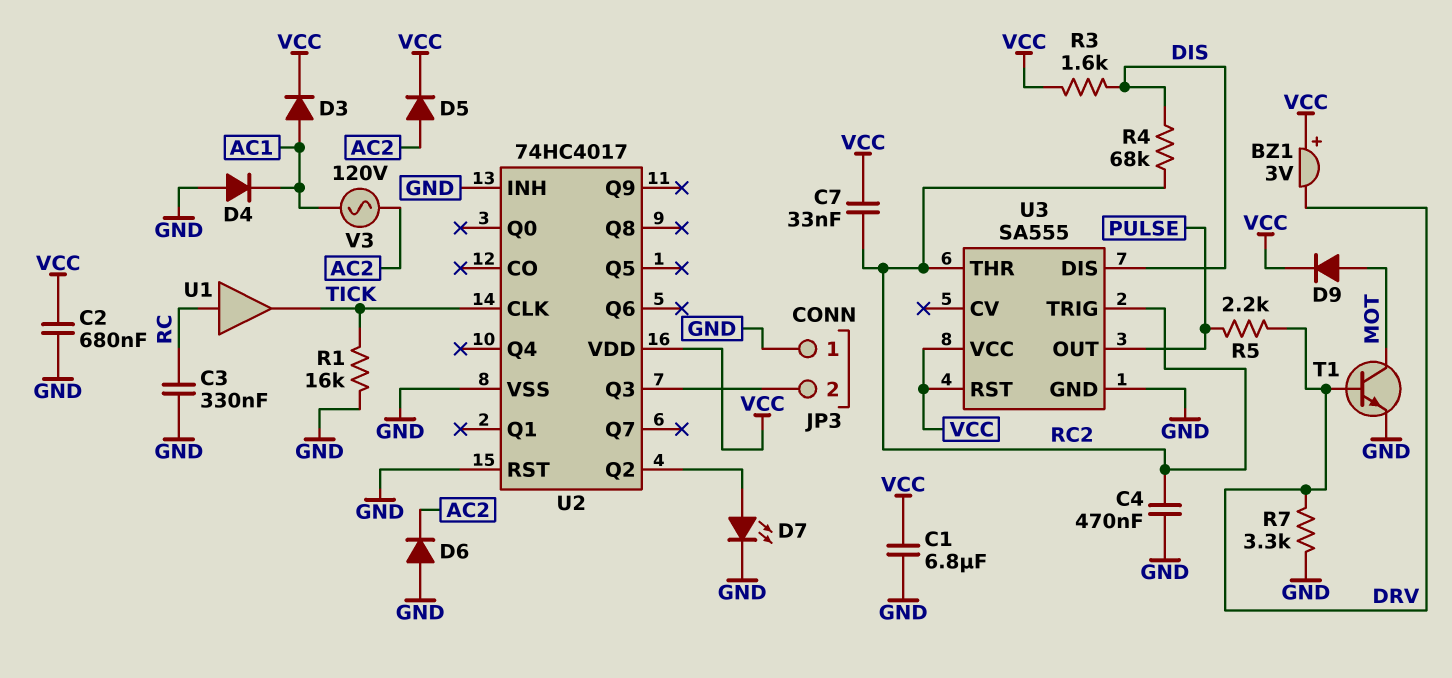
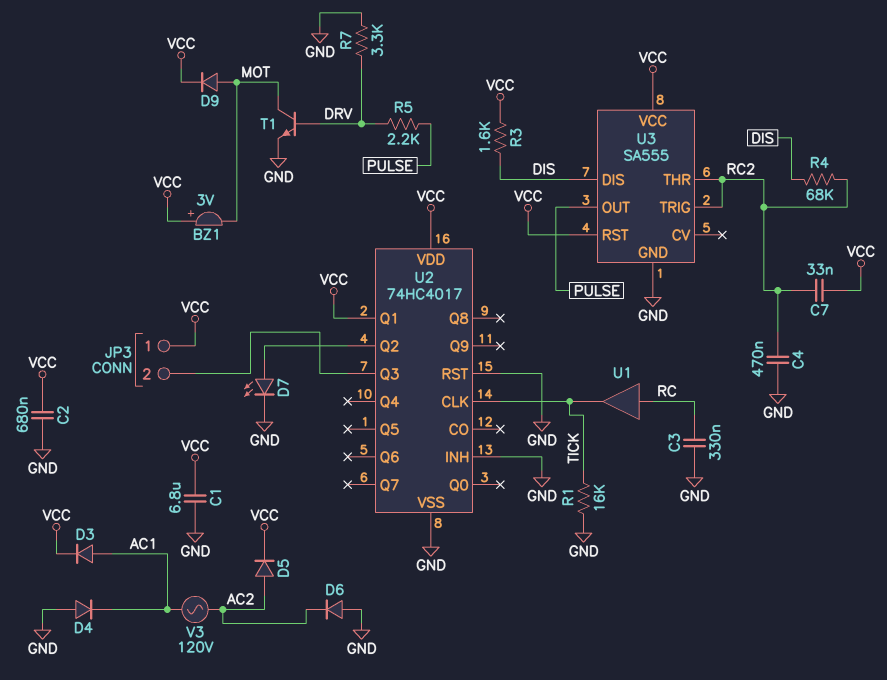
BZ1: buzzer 3V (plus VCC, minus DRV) -> buzzer 3V (plus VCC, minus MOT)
JP3 pin 1: GND -> VCC
U2 pin Q1: none -> VCC

